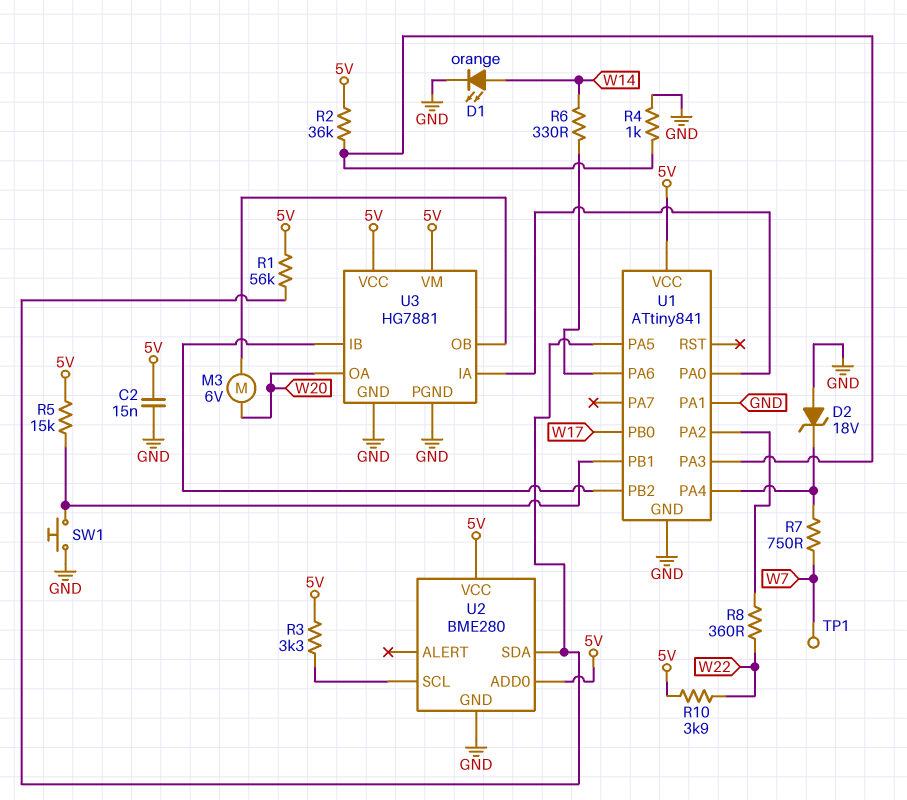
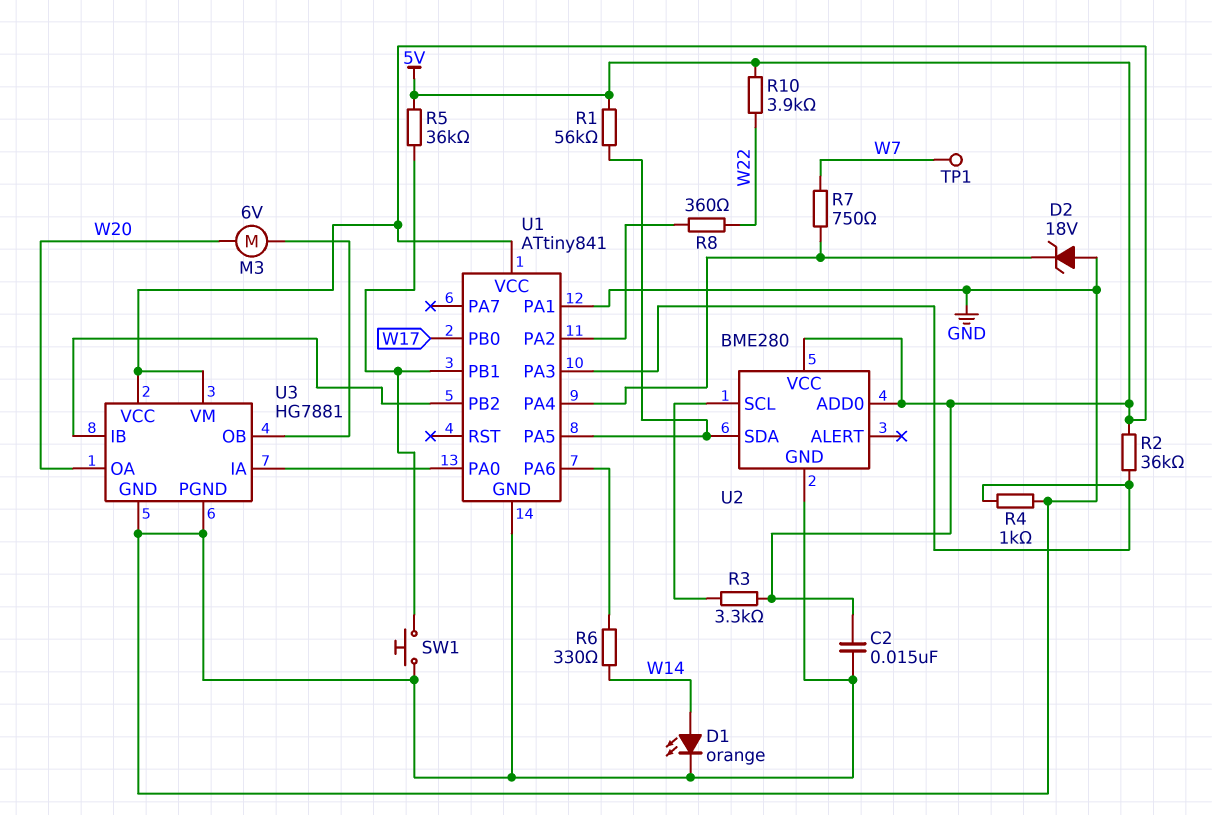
R5: 15k (5V, U1/PB1) -> 36k (5V, U1/PB1)

